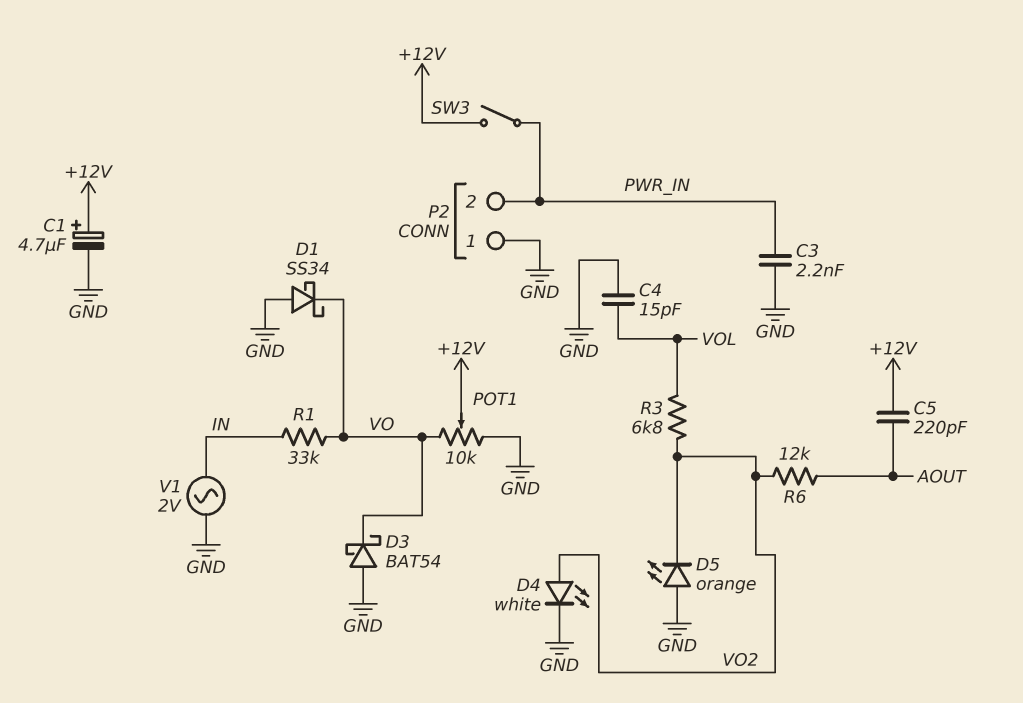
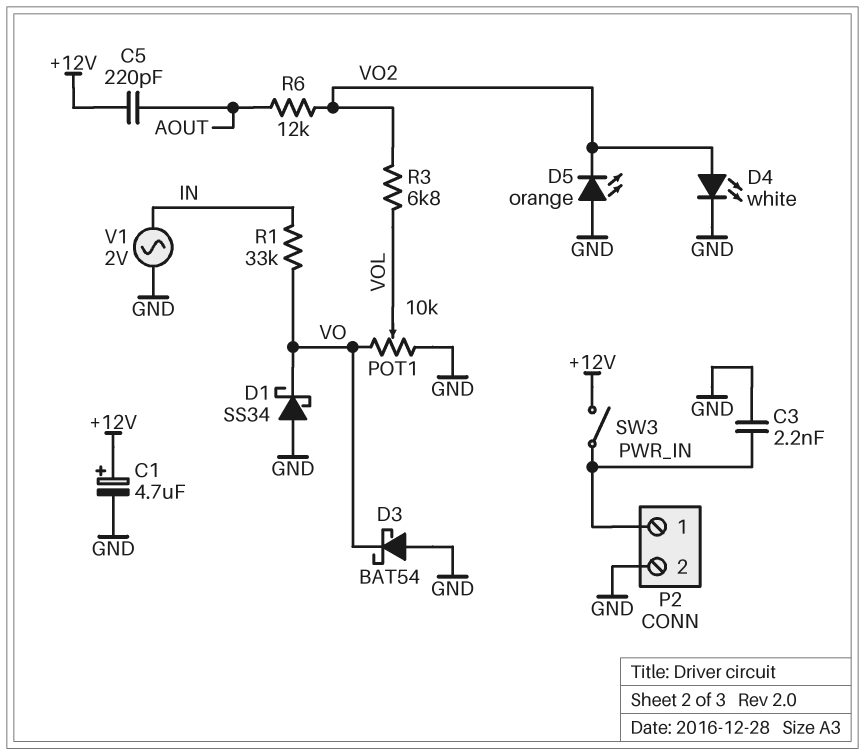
C4: 15pF (GND, VOL) -> none
P2 pin 1: GND -> PWR_IN
P2 pin 2: PWR_IN -> GND
POT1: 10k (GND, VO, wiper +12V) -> 10k (GND, VO, wiper VOL)

